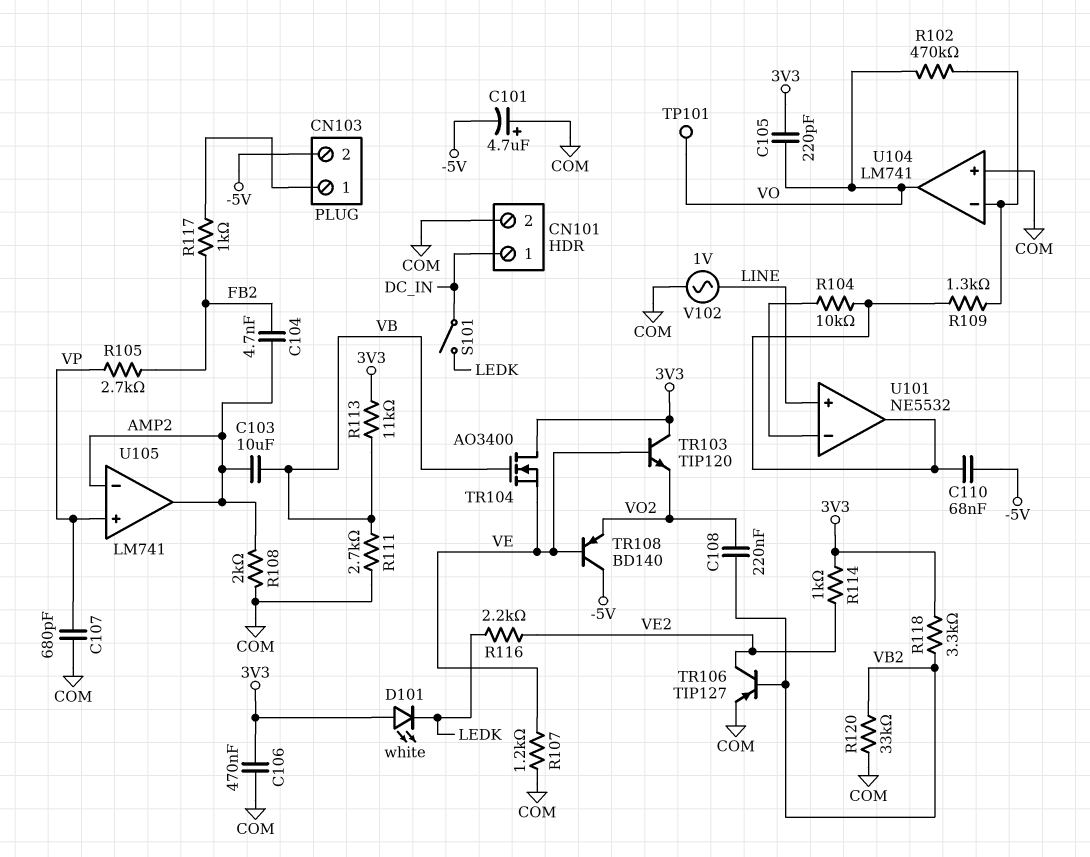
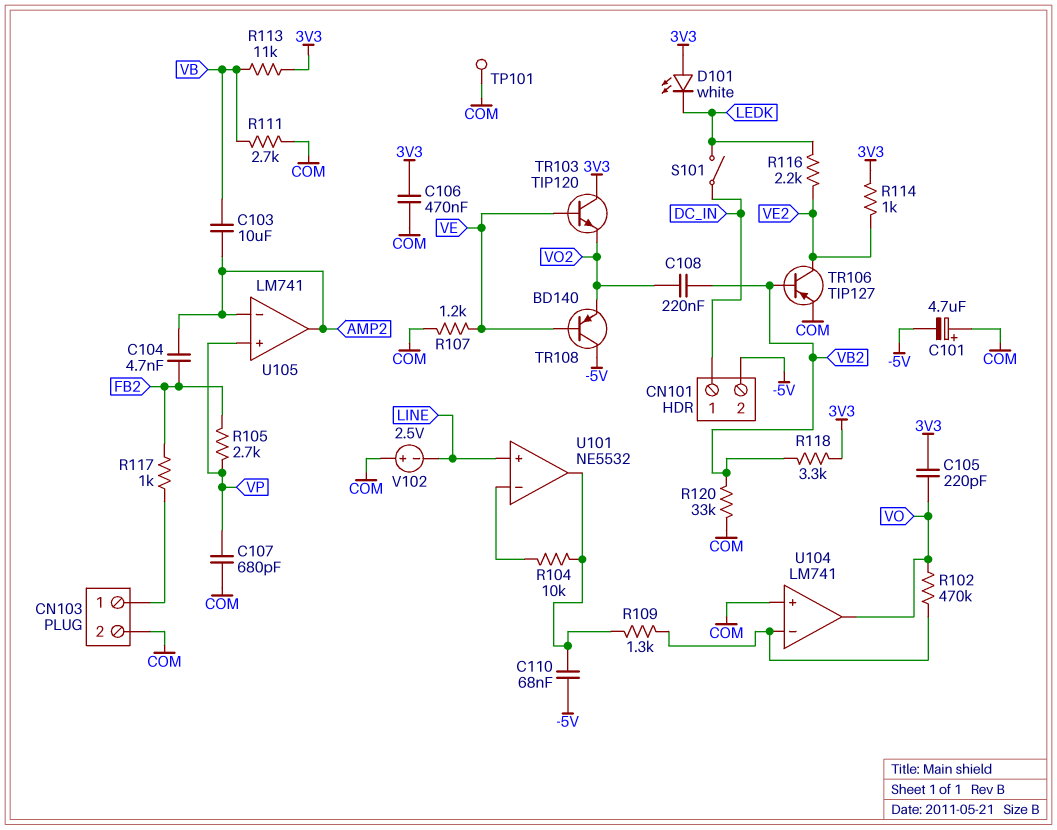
CN101 pin 2: COM -> -5V
CN103 pin 2: -5V -> COM
R108: 2k (AMP2, COM) -> none
TP101: test point (VO) -> test point (COM)
TR104: NMOS AO3400 (G VB, D 3V3, S VE) -> none
V102: AC 1V (COM, LINE) -> 2.5V (plus COM, minus LINE)

